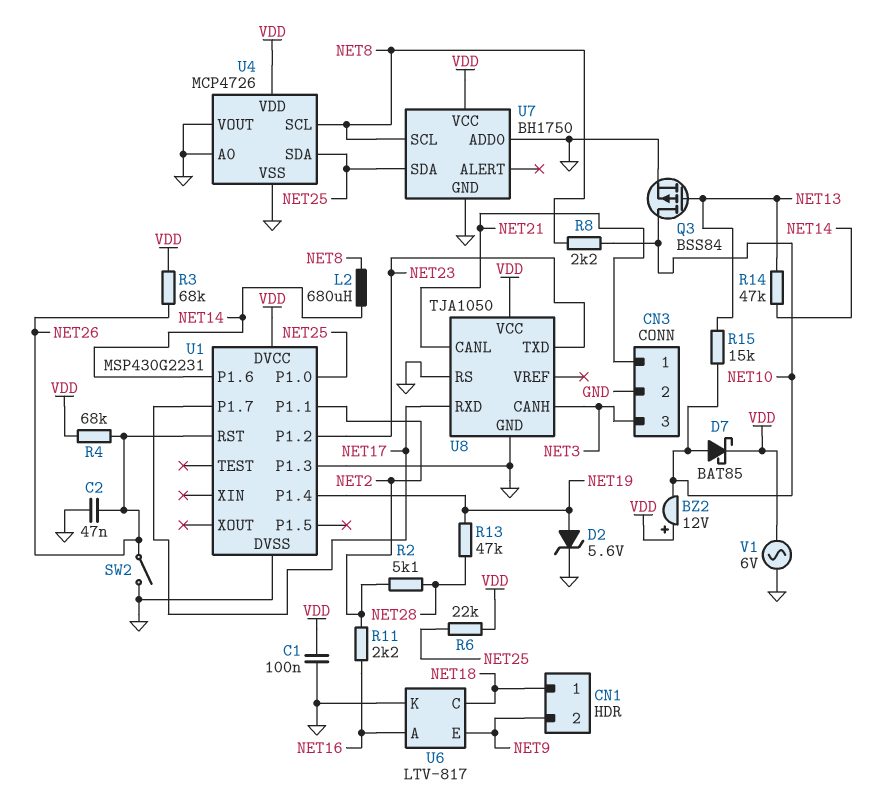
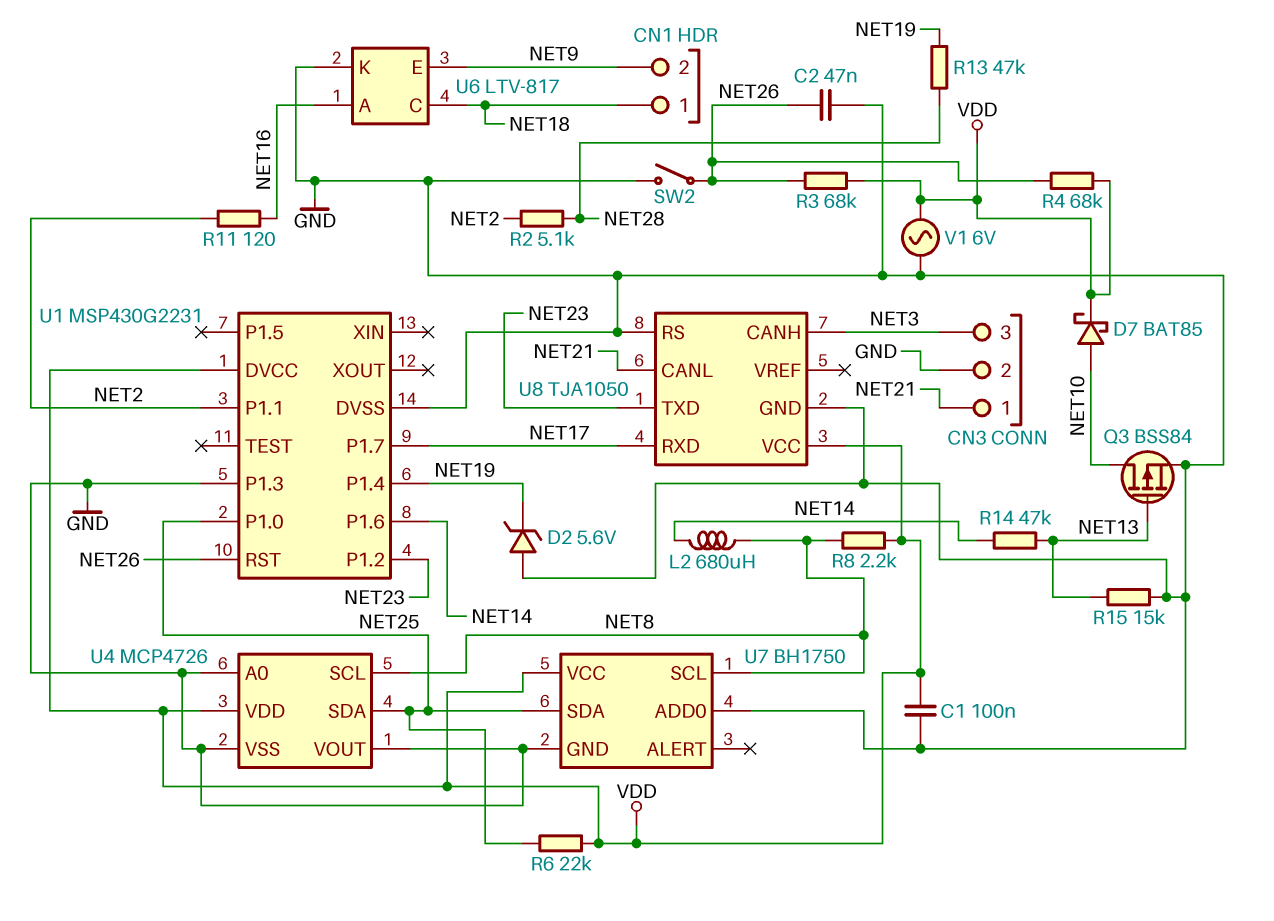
BZ2: buzzer 12V (plus VDD, minus NET10) -> none
D2: zener 5.6V (A NET19, K GND) -> zener 5.6V (A GND, K NET19)
R8: 2.2k (NET8, NET10) -> 2.2k (NET8, VDD)
R11: 2.2k (NET2, NET16) -> 120 (NET2, NET16)
R15: 15k (NET10, NET13) -> 15k (GND, NET13)

